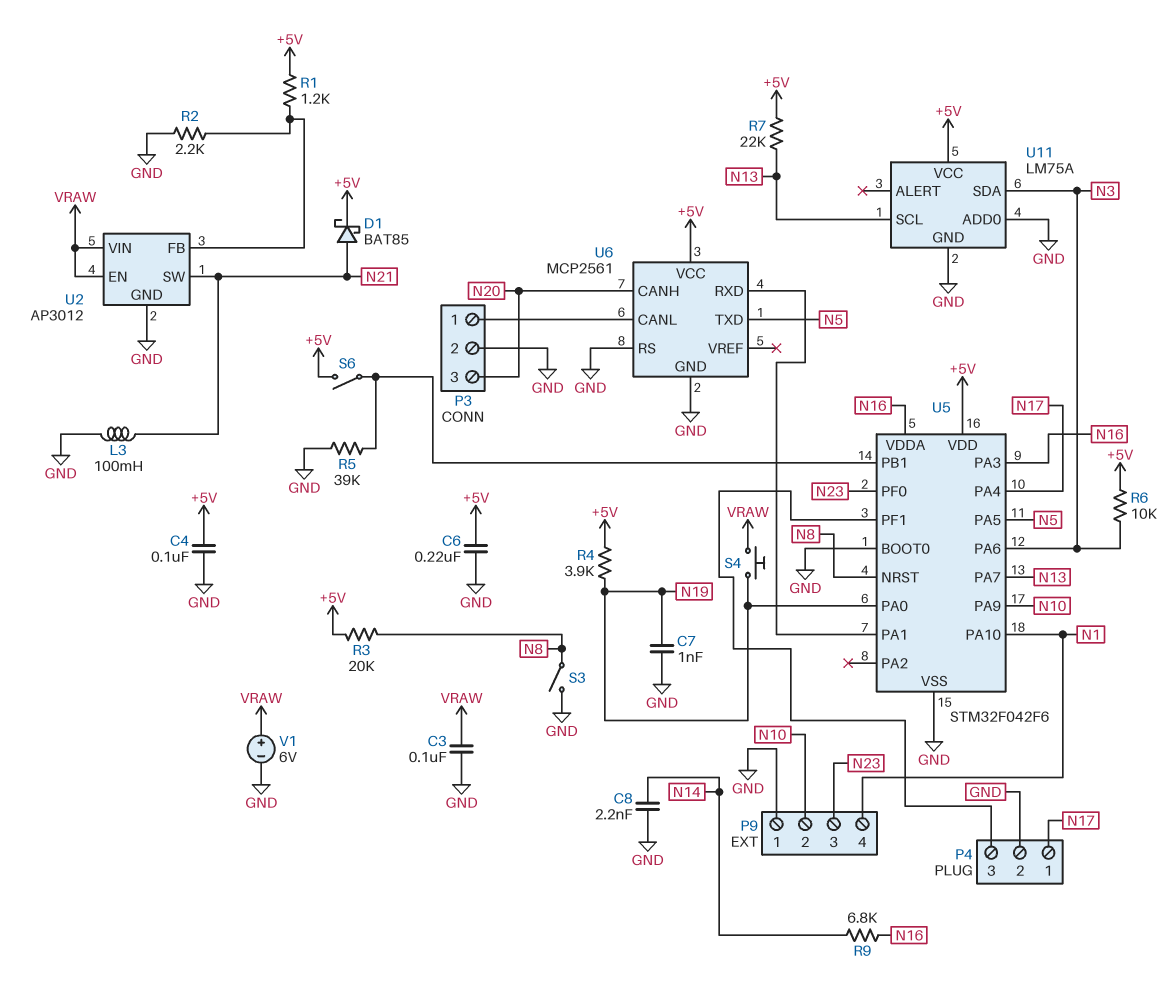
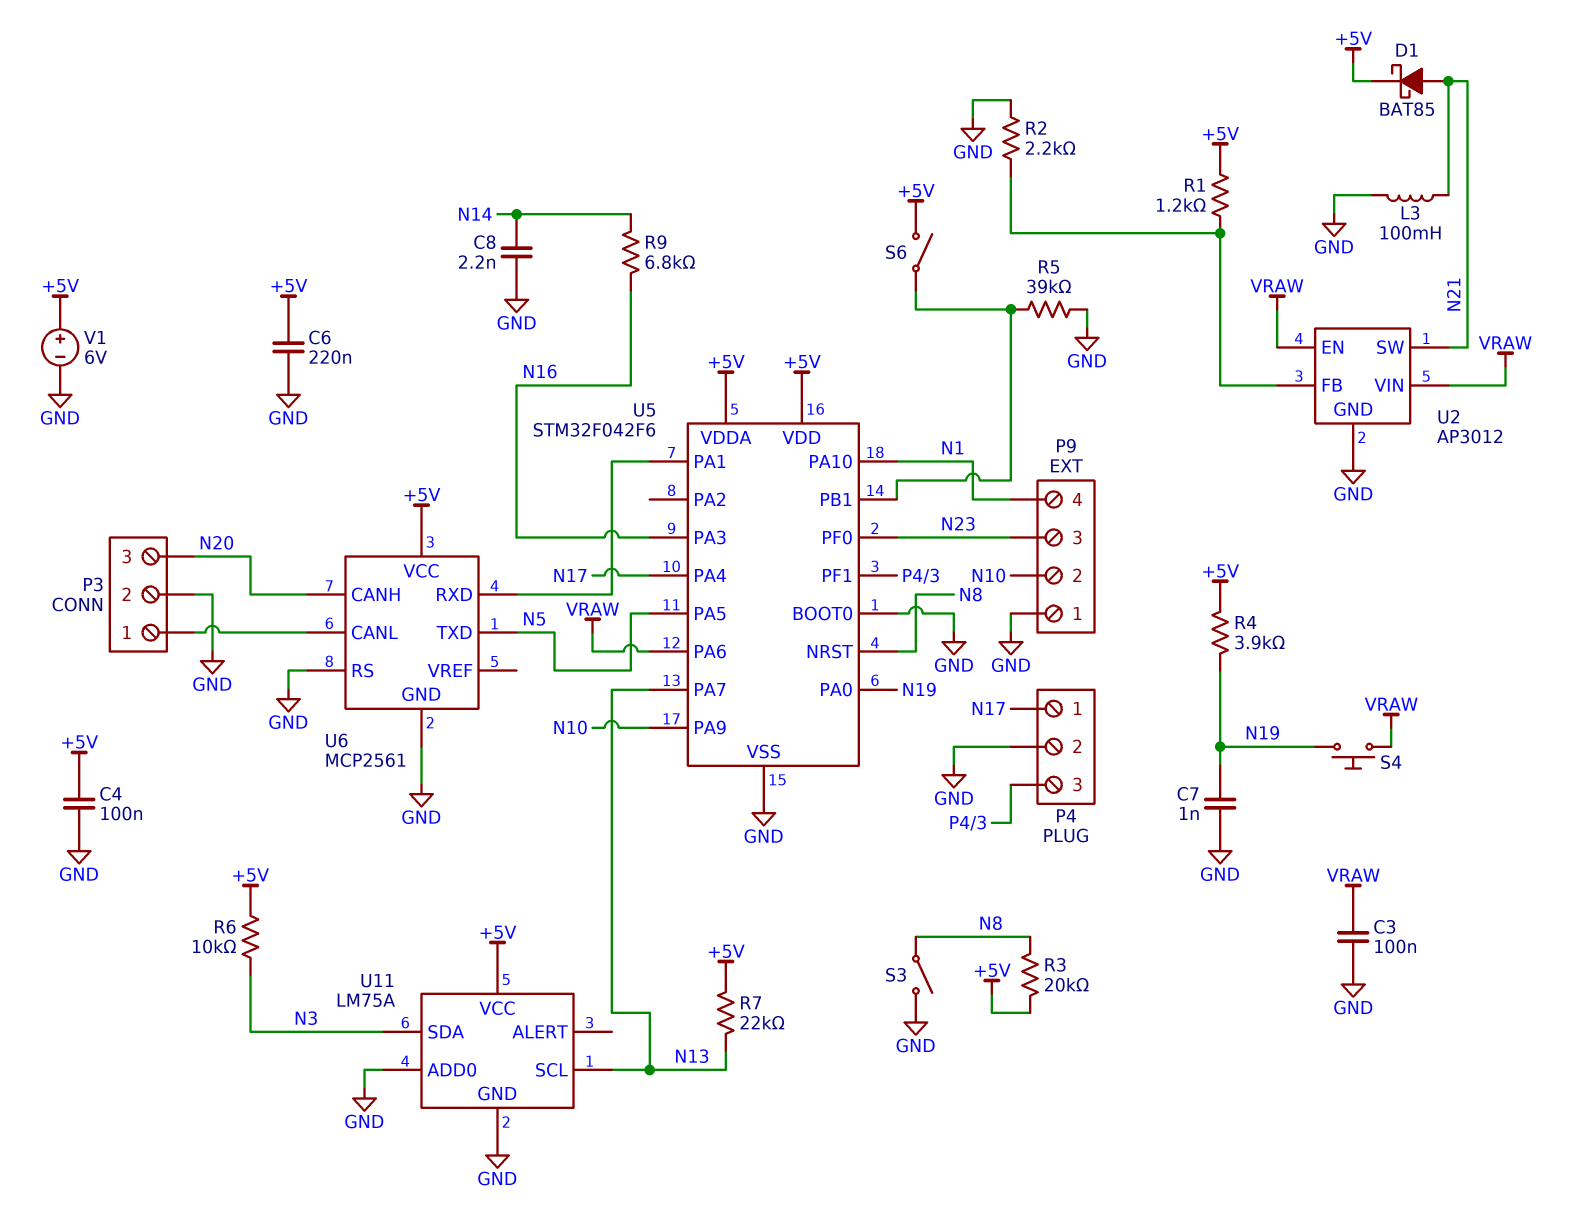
U5 pin PA6: N3 -> VRAW
U5 pin VDDA: N16 -> +5V
V1: 6V (plus VRAW, minus GND) -> 6V (plus +5V, minus GND)

